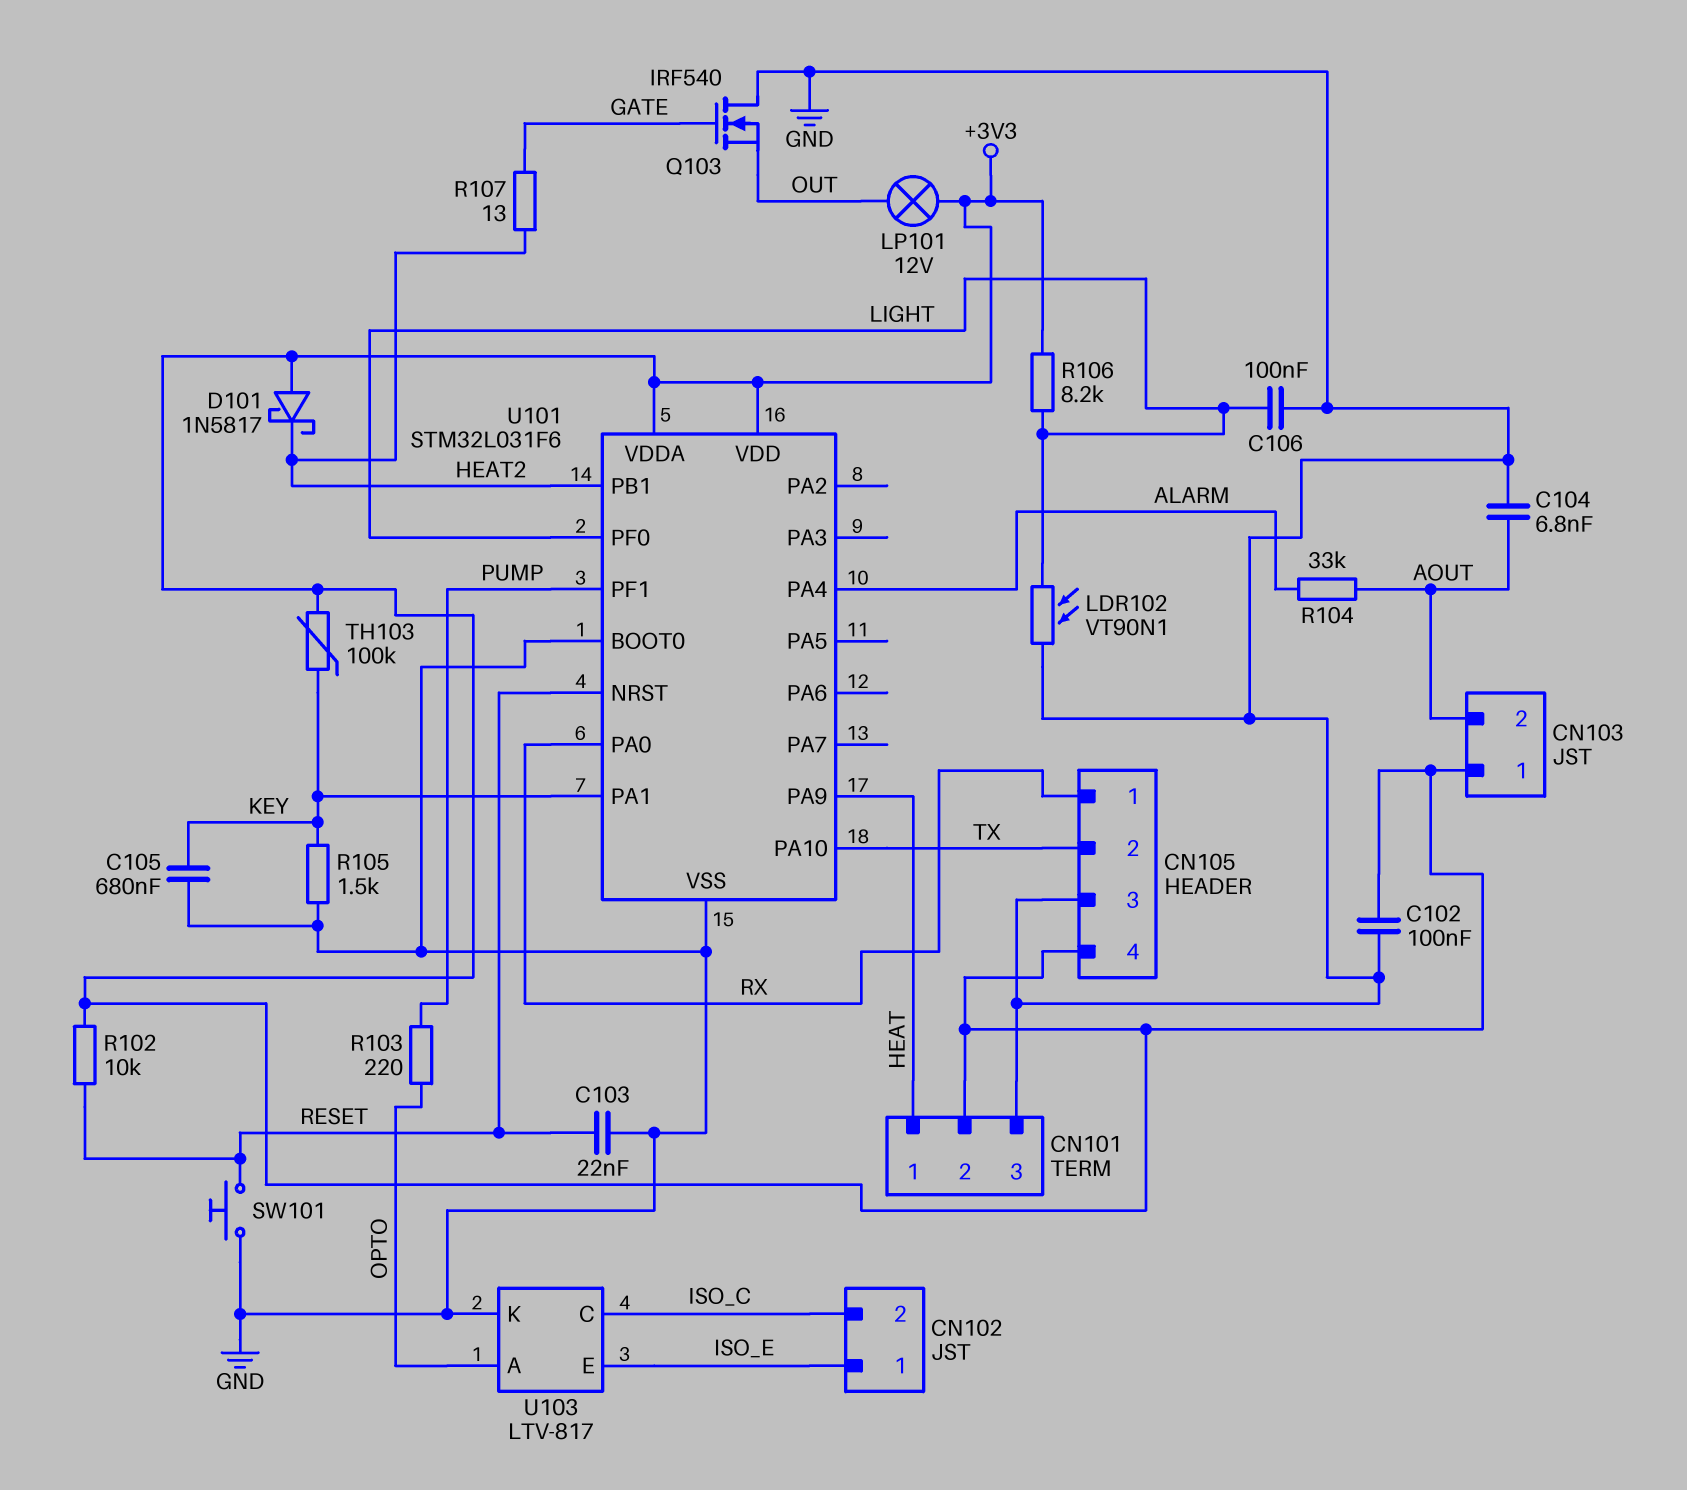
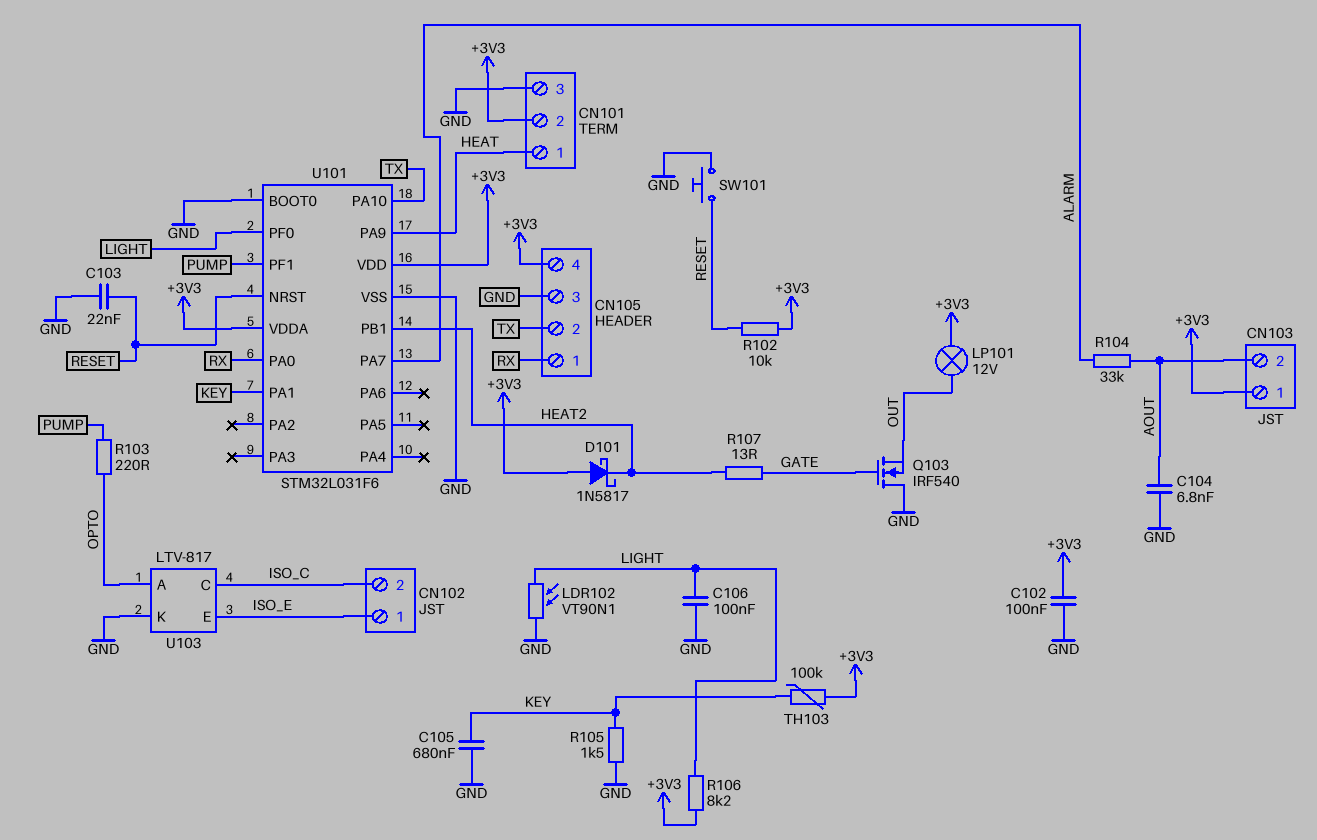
U101 pin PA4: ALARM -> none
U101 pin PA7: none -> ALARM

